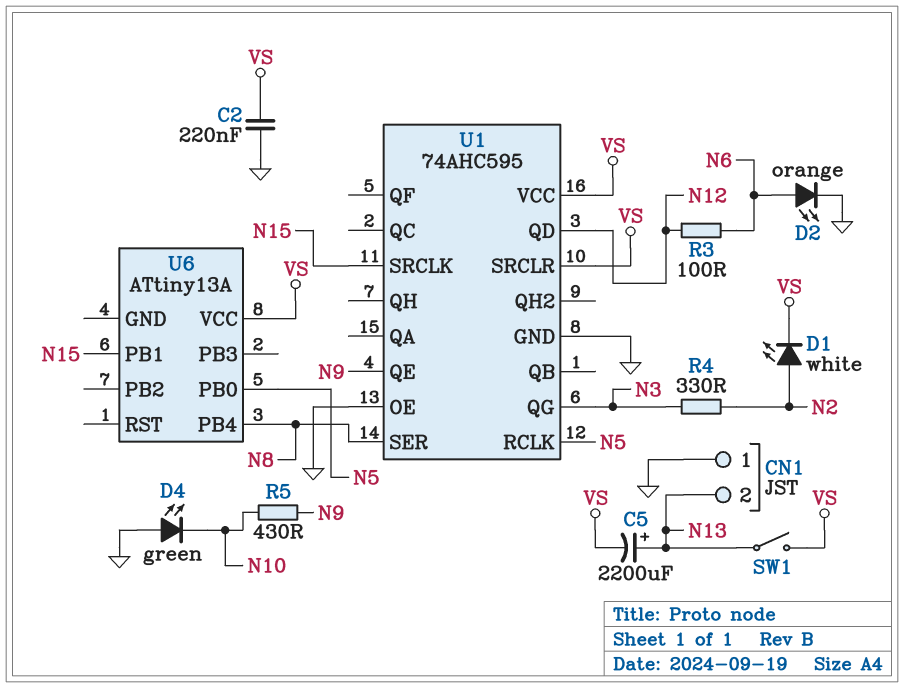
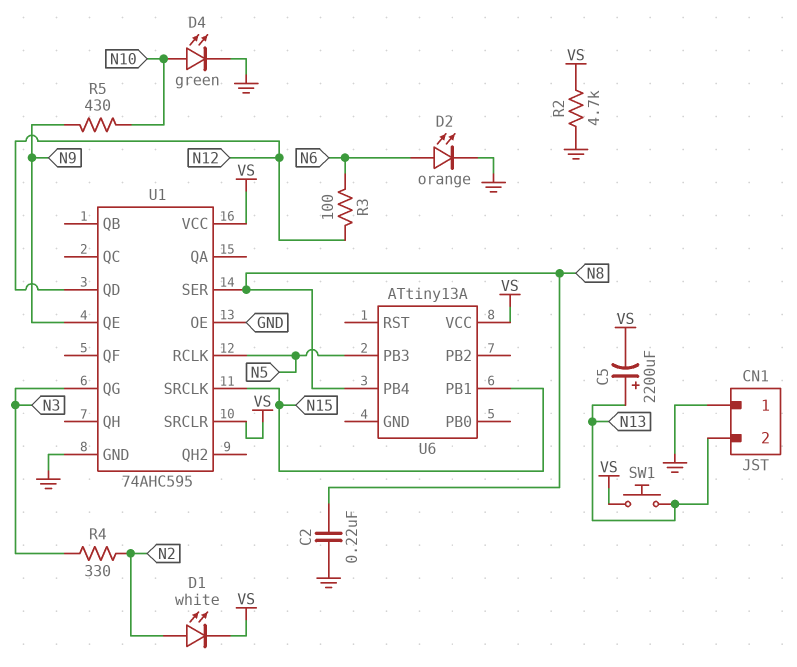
C2: 220nF (GND, VS) -> 220nF (GND, N8)
D4: LED green (A GND, K N10) -> LED green (A N10, K GND)
R2: none -> 4.7k (GND, VS)
SW1: switch (N13, VS) -> button (N13, VS)
U6 pin PB0: N5 -> none
U6 pin PB3: none -> N5

